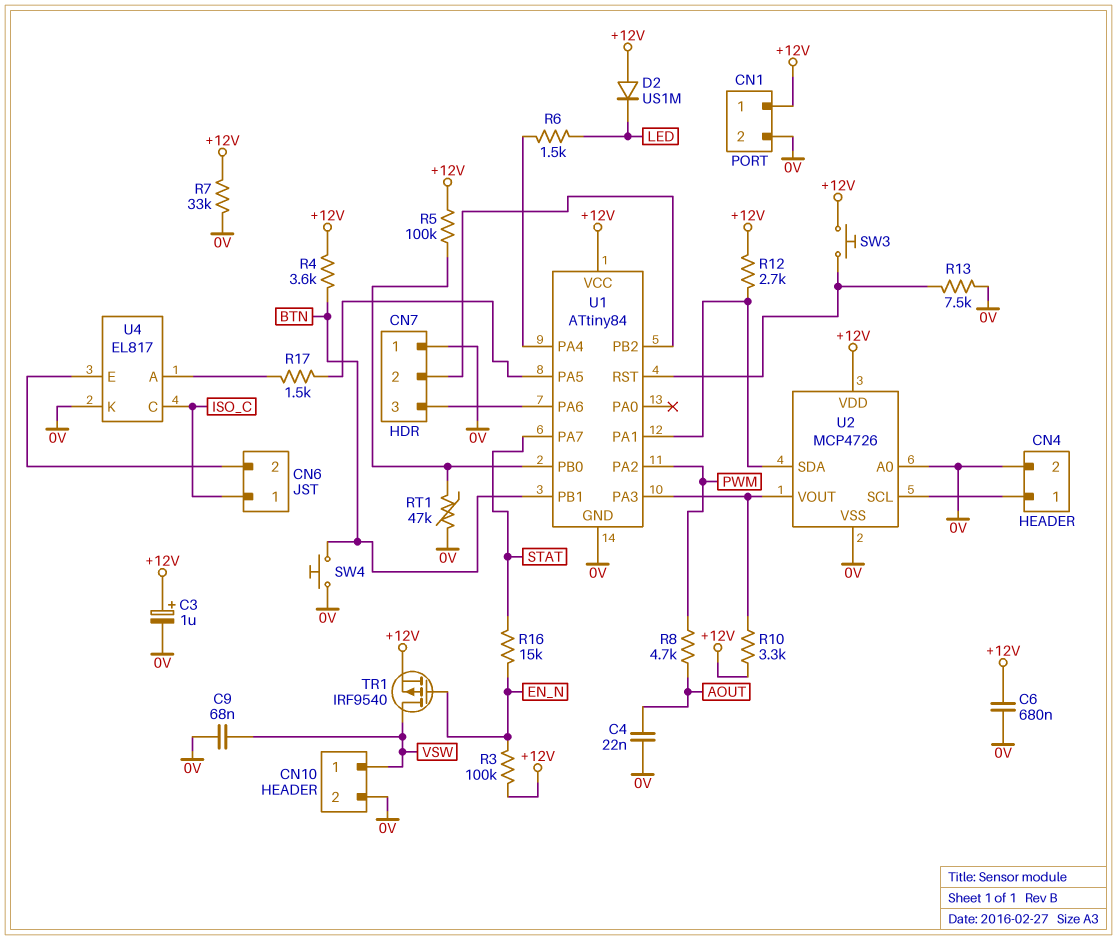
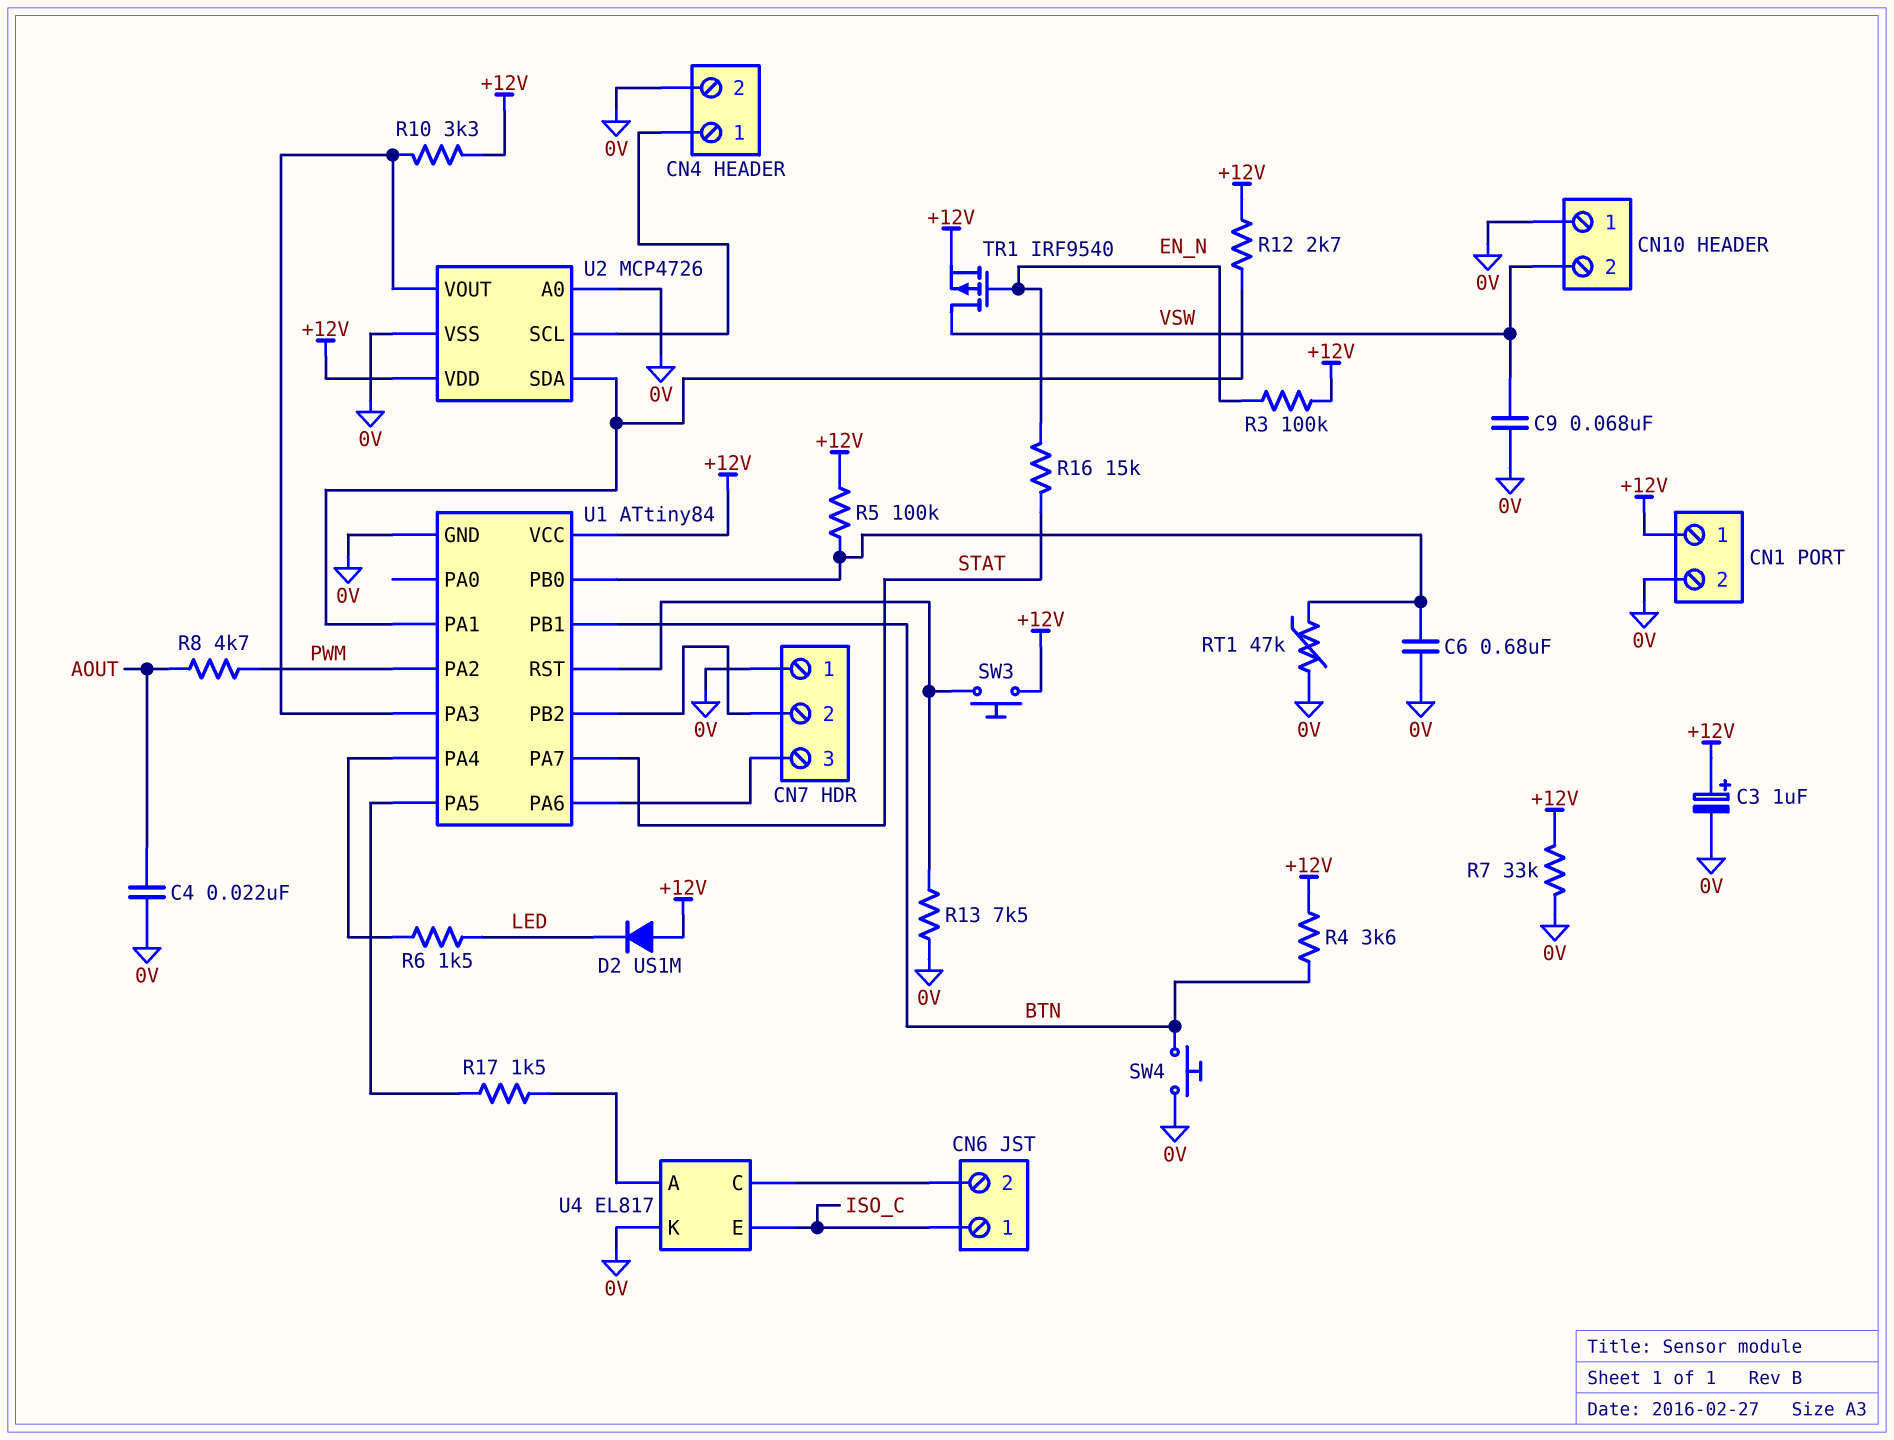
C6: 680nF (+12V, 0V) -> 680nF (0V, U1/PB0)
CN10 pin 1: VSW -> 0V
CN10 pin 2: 0V -> VSW
U4 pin C: ISO_C -> CN6/2
U4 pin E: CN6/2 -> ISO_C

